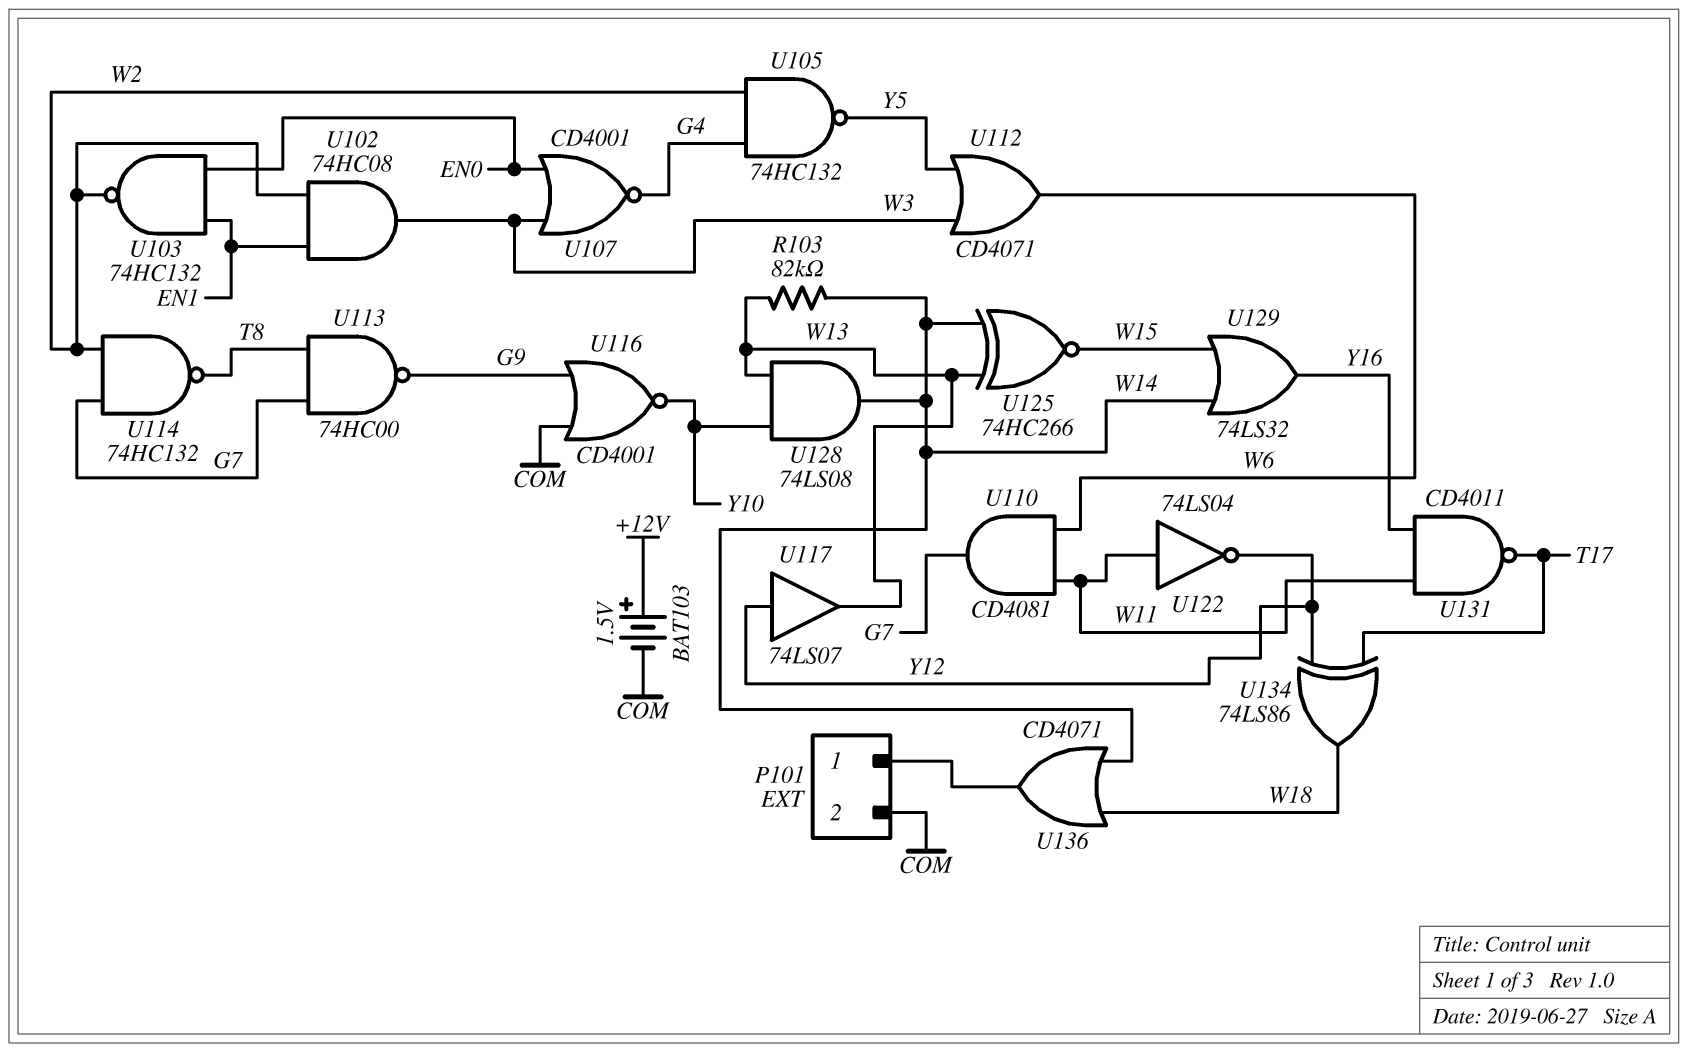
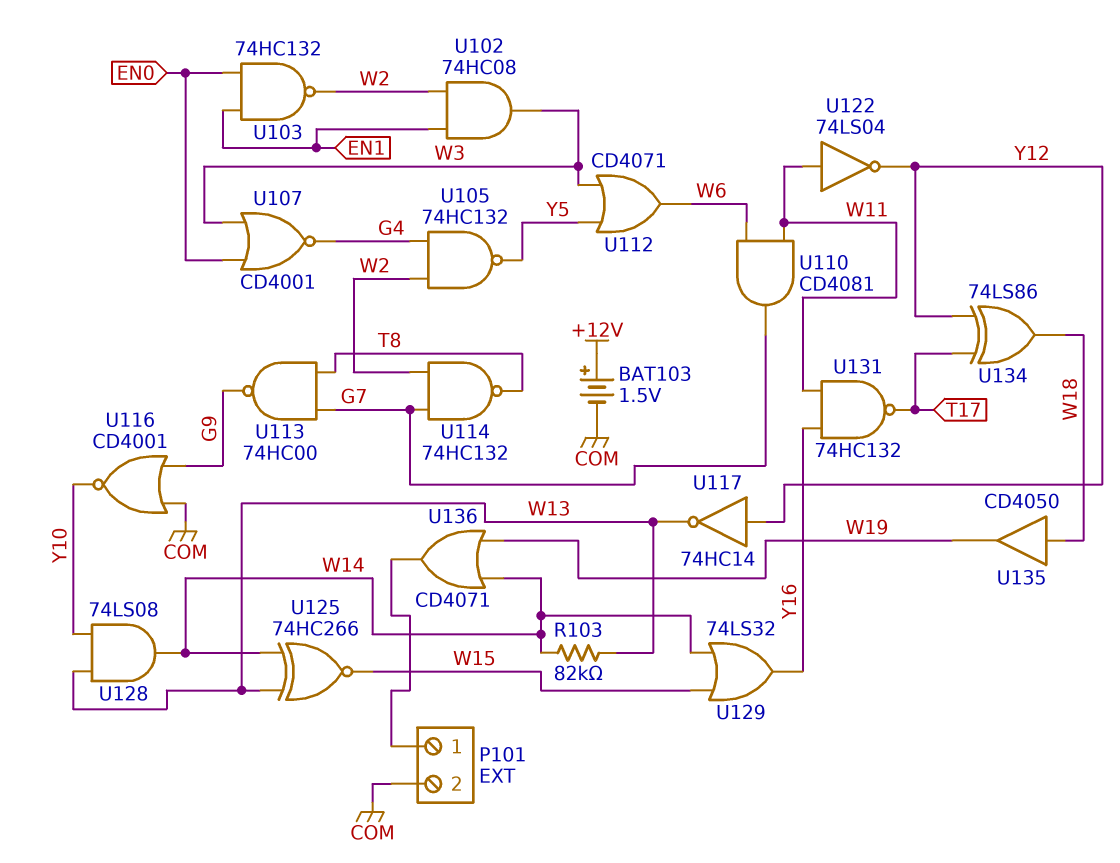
U117: buffer 74LS07 (in Y12, out W13) -> NOT 74HC14 (in Y12, out W13)
U131: NAND CD4011 (in W11, in Y16, out T17) -> NAND 74HC132 (in W11, in Y16, out T17)
U135: none -> buffer CD4050 (in W18, out W19)
U136: OR CD4071 (in W14, in W18, out P101/1) -> OR CD4071 (in W14, in W19, out P101/1)

